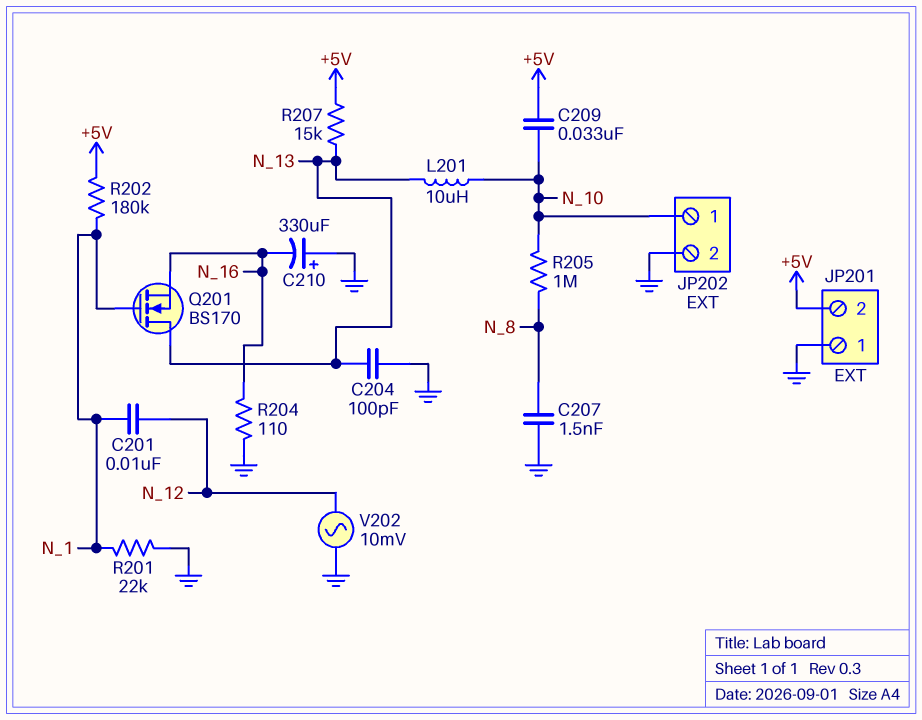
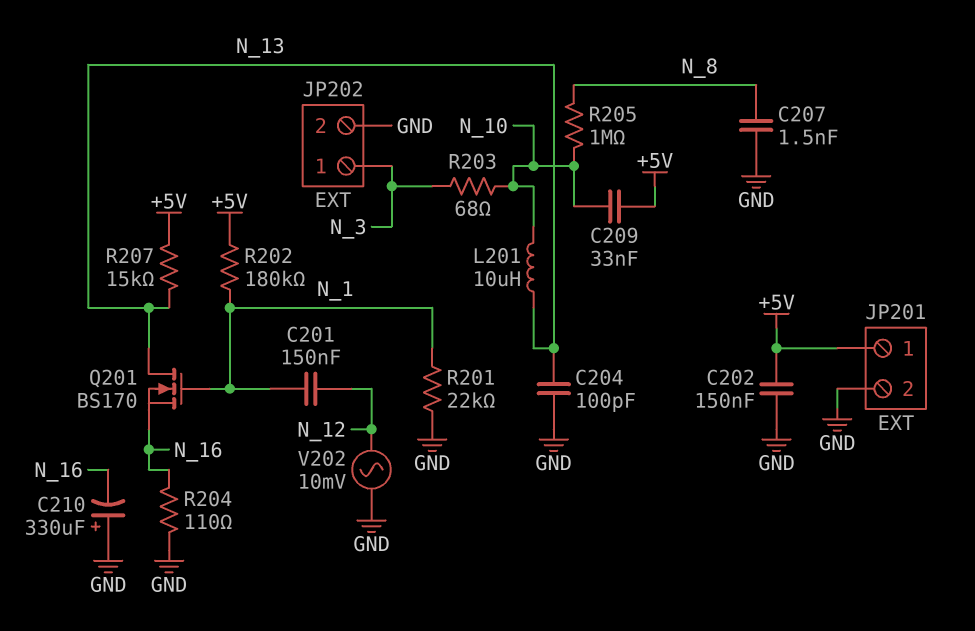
C201: 10nF (N_1, N_12) -> 150nF (N_1, N_12)
C202: none -> 150nF (+5V, GND)
JP201 pin 1: GND -> +5V
JP201 pin 2: +5V -> GND
JP202 pin 1: N_10 -> N_3
R203: none -> 68 (N_3, N_10)

